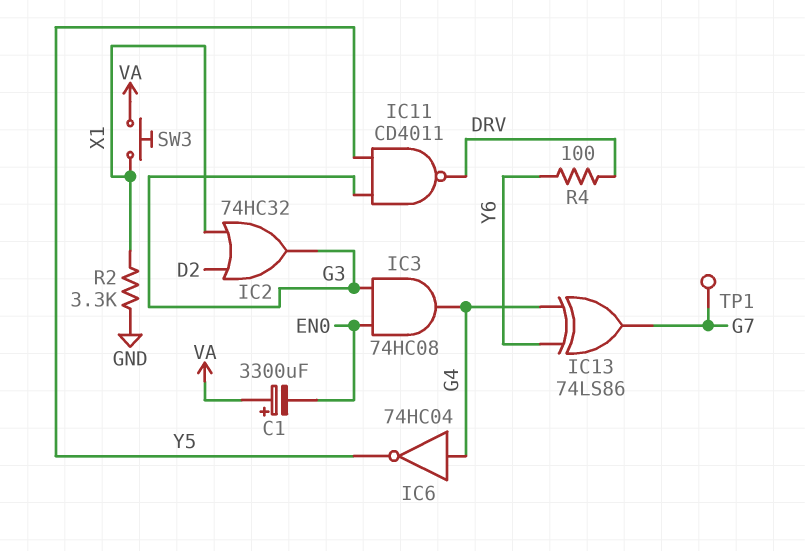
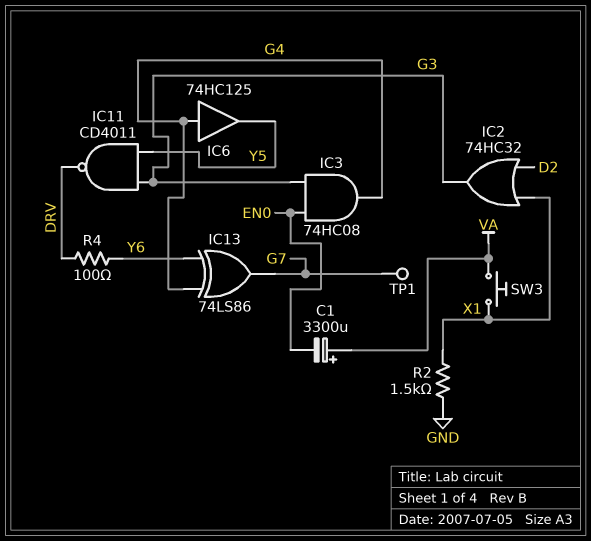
IC6: NOT 74HC04 (in G4, out Y5) -> buffer 74HC125 (in G4, out Y5)
R2: 3.3k (GND, X1) -> 1.5k (GND, X1)

